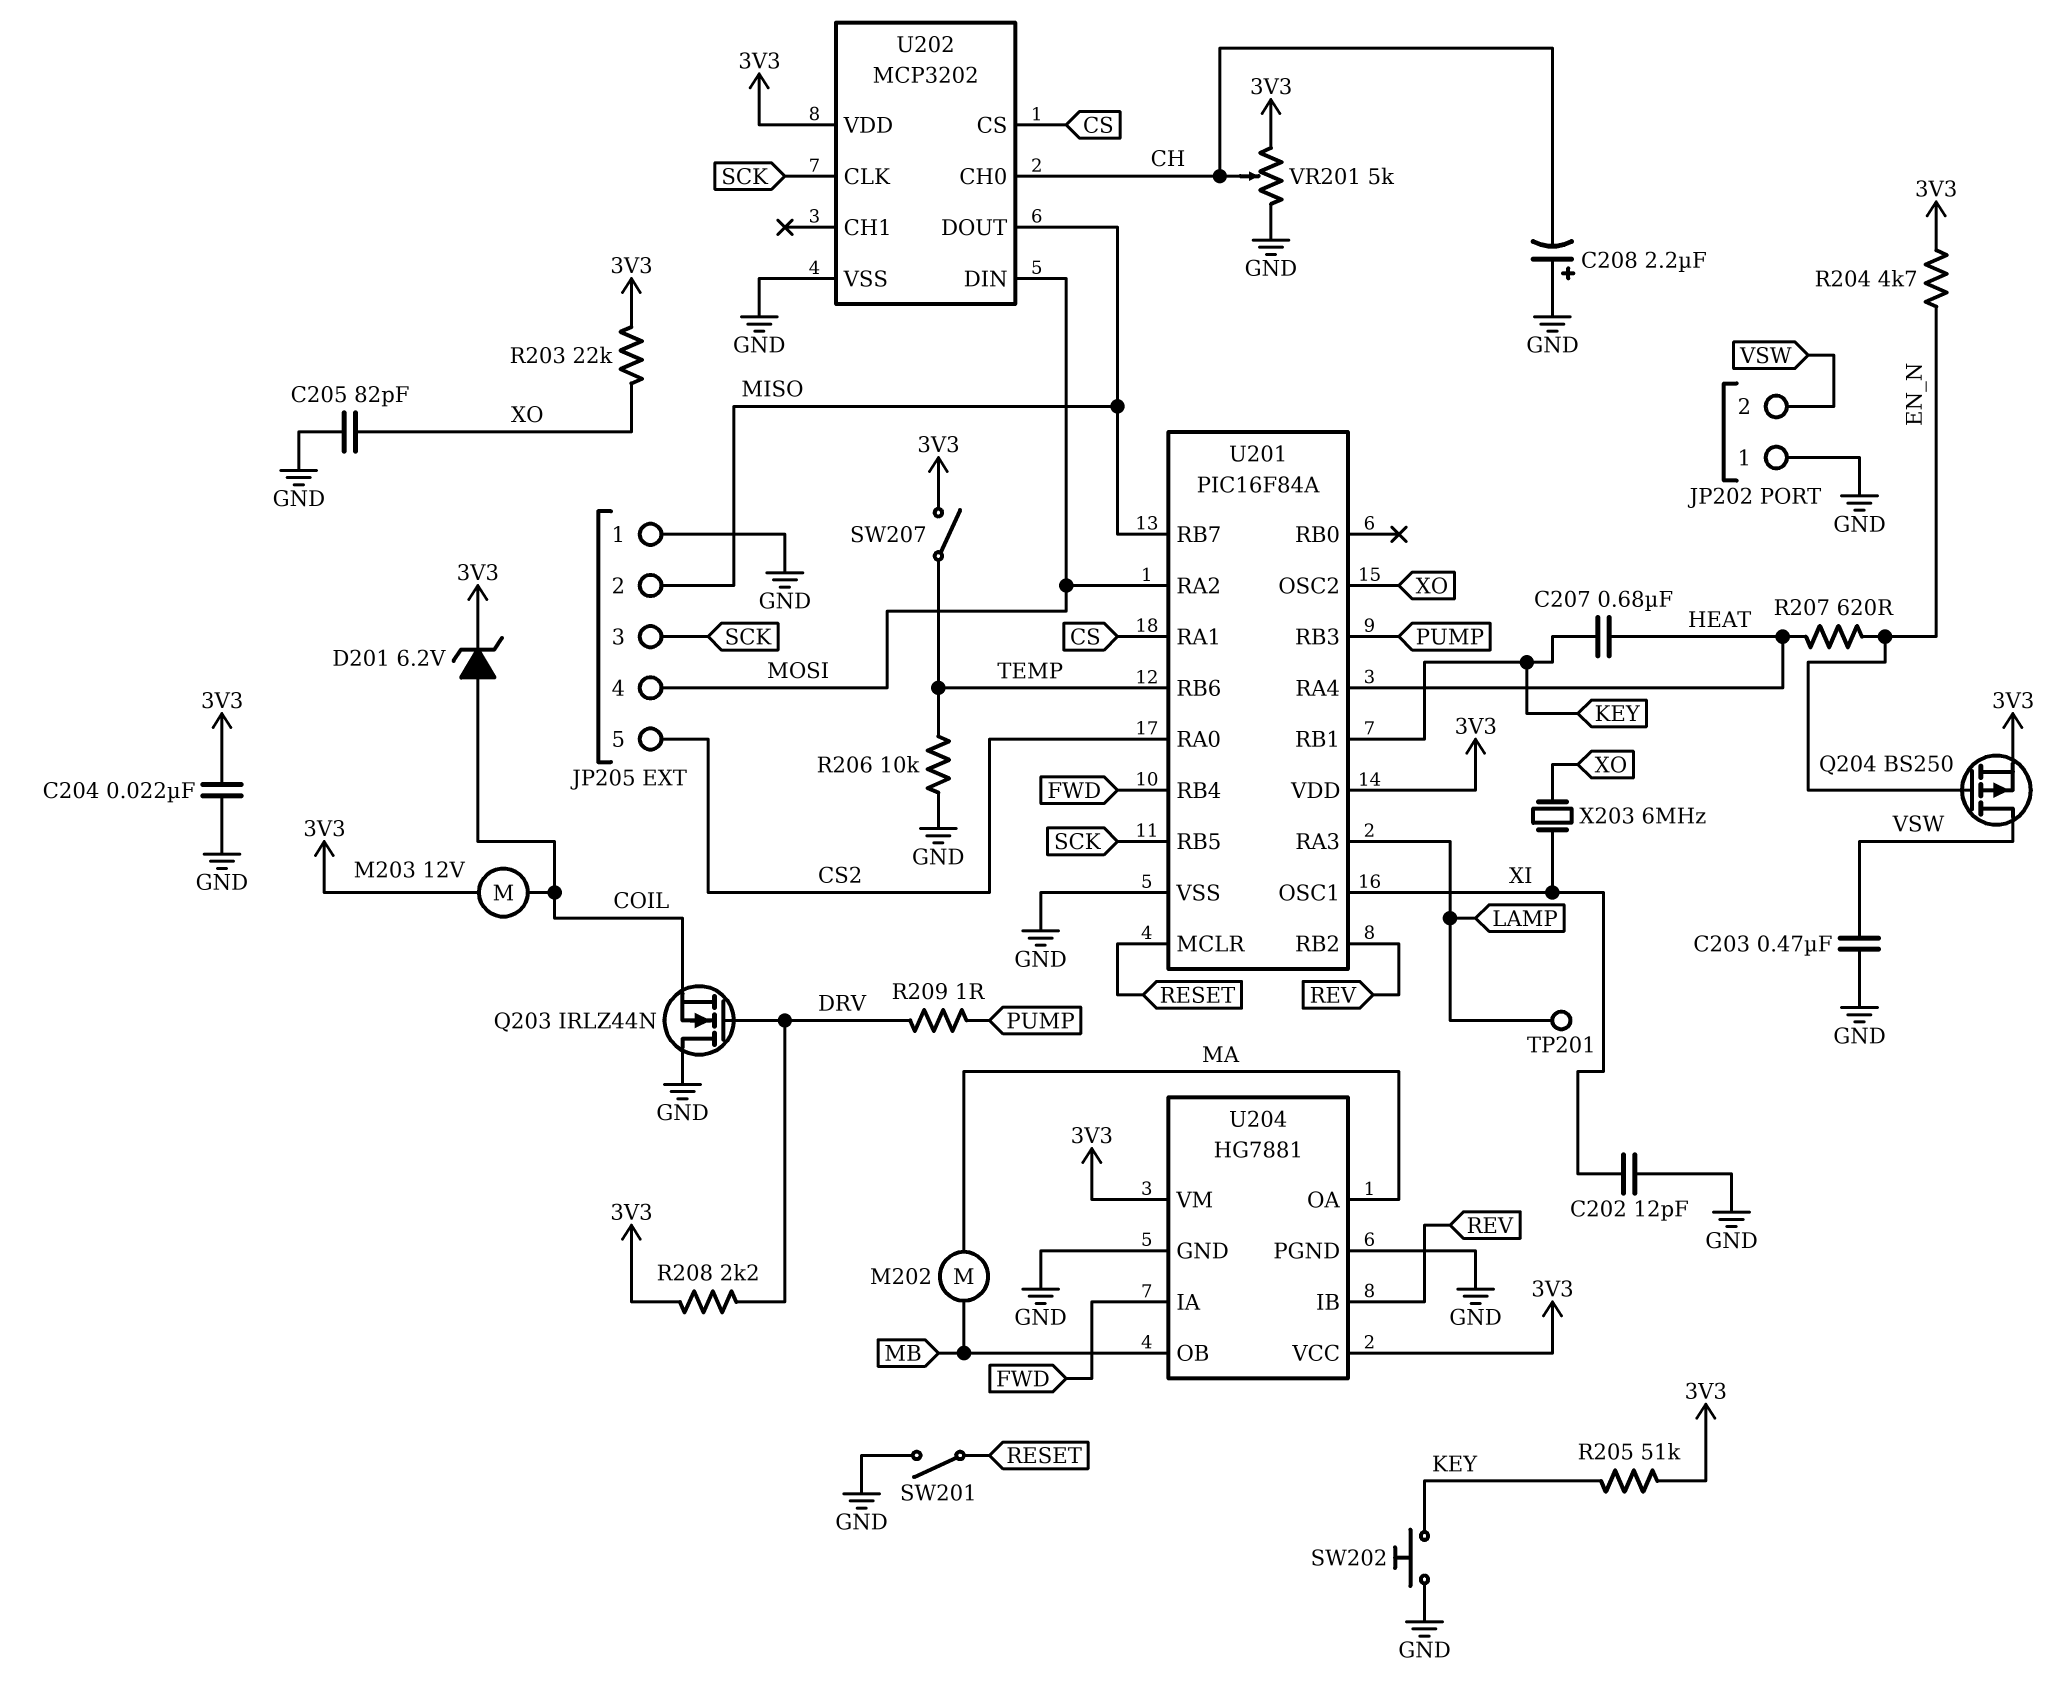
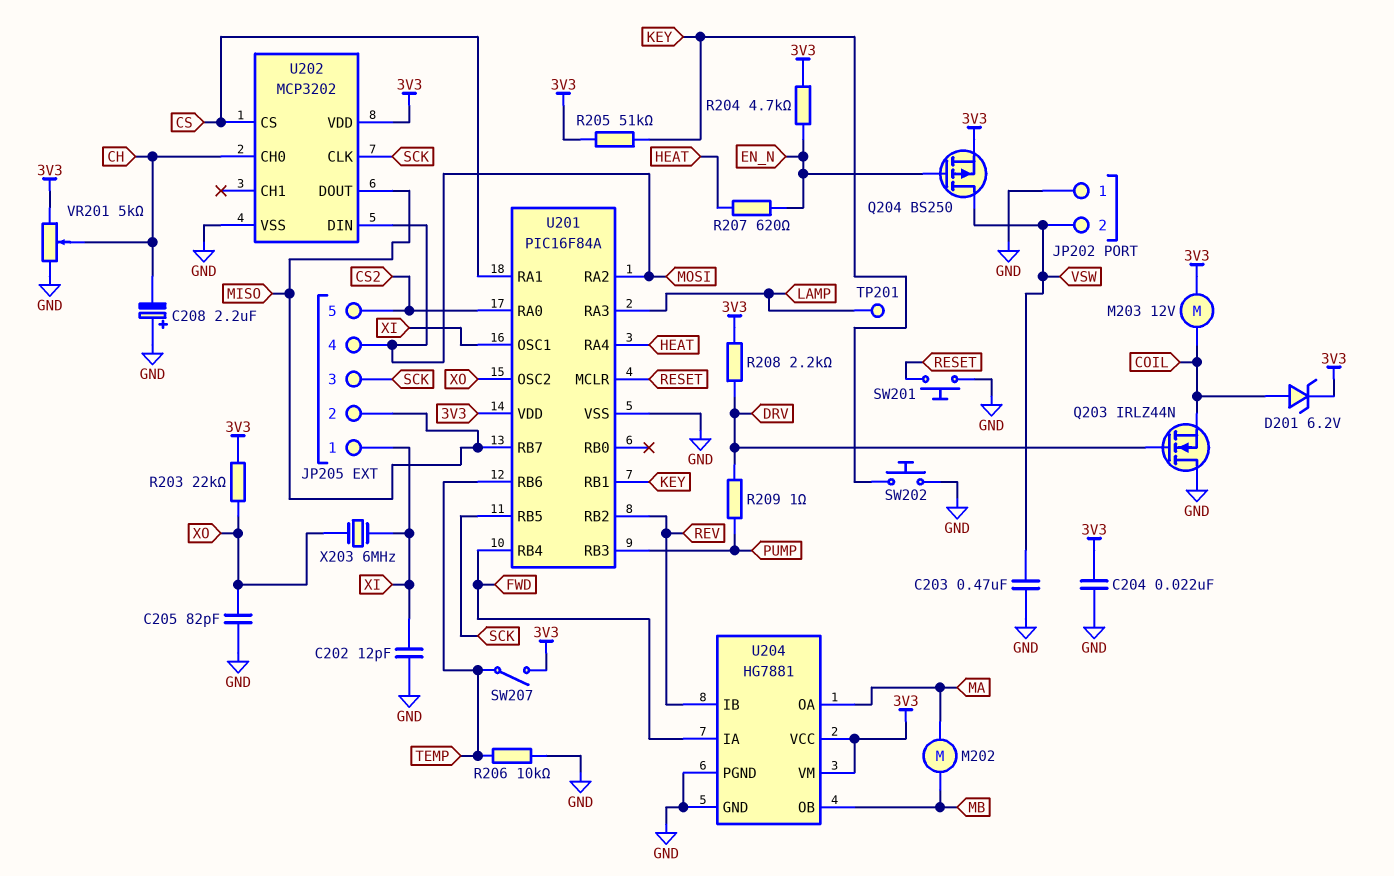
C207: 680nF (HEAT, KEY) -> none
JP205 pin 1: GND -> XI
SW201: switch (GND, RESET) -> button (GND, RESET)

